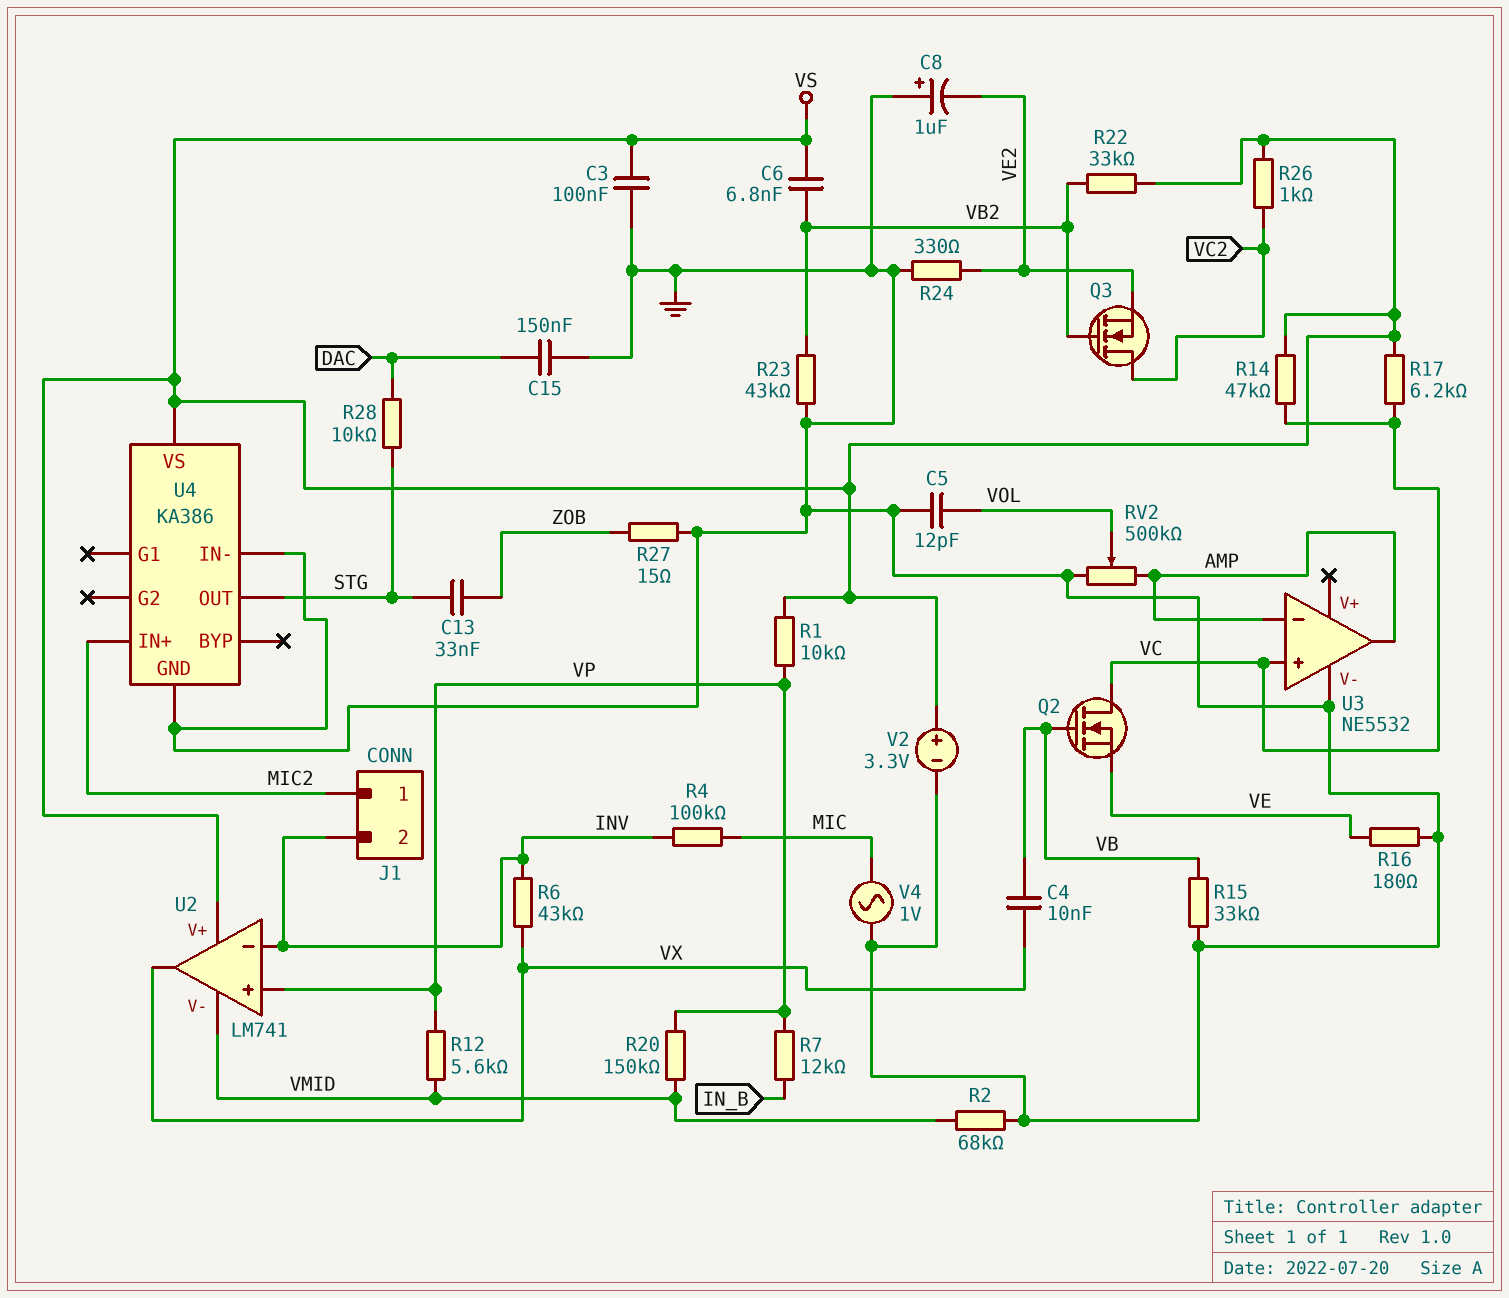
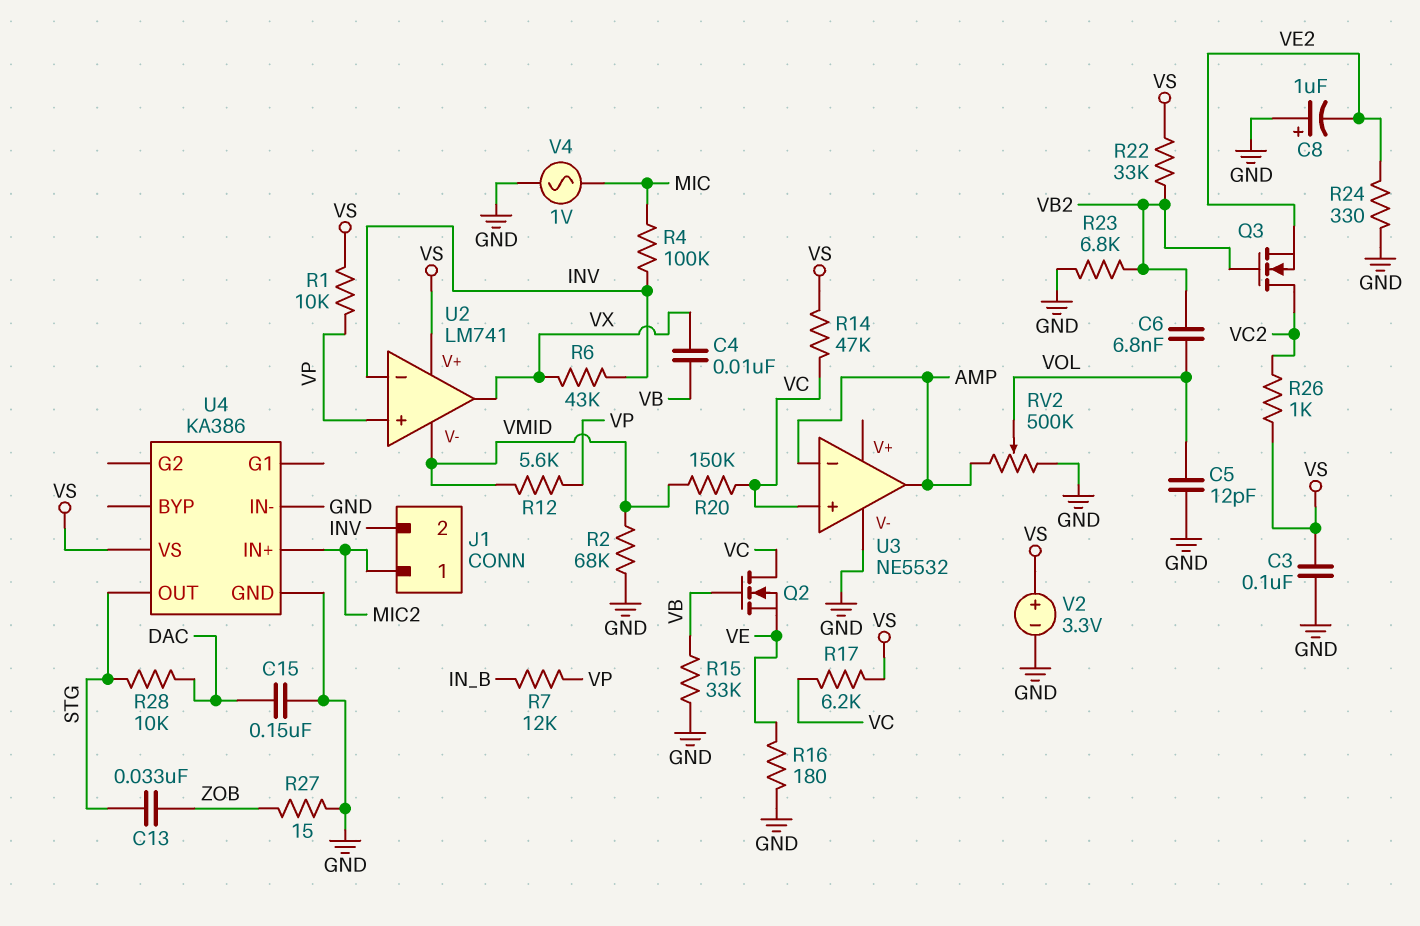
C6: 6.8nF (VB2, VS) -> 6.8nF (VB2, VOL)
R20: 150k (VMID, VP) -> 150k (VC, VMID)
R23: 43k (GND, VB2) -> 6.8k (GND, VB2)

